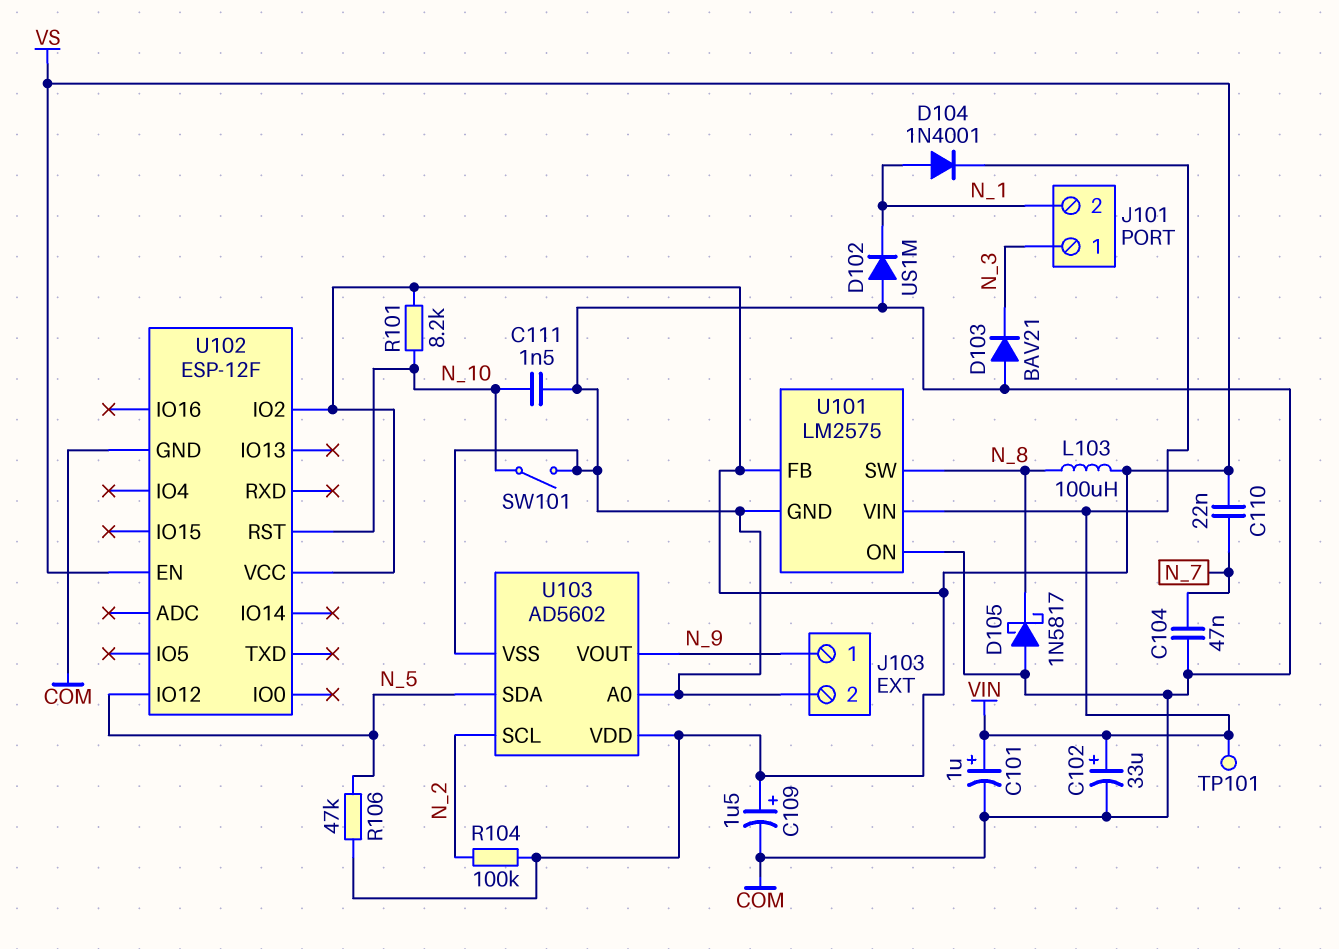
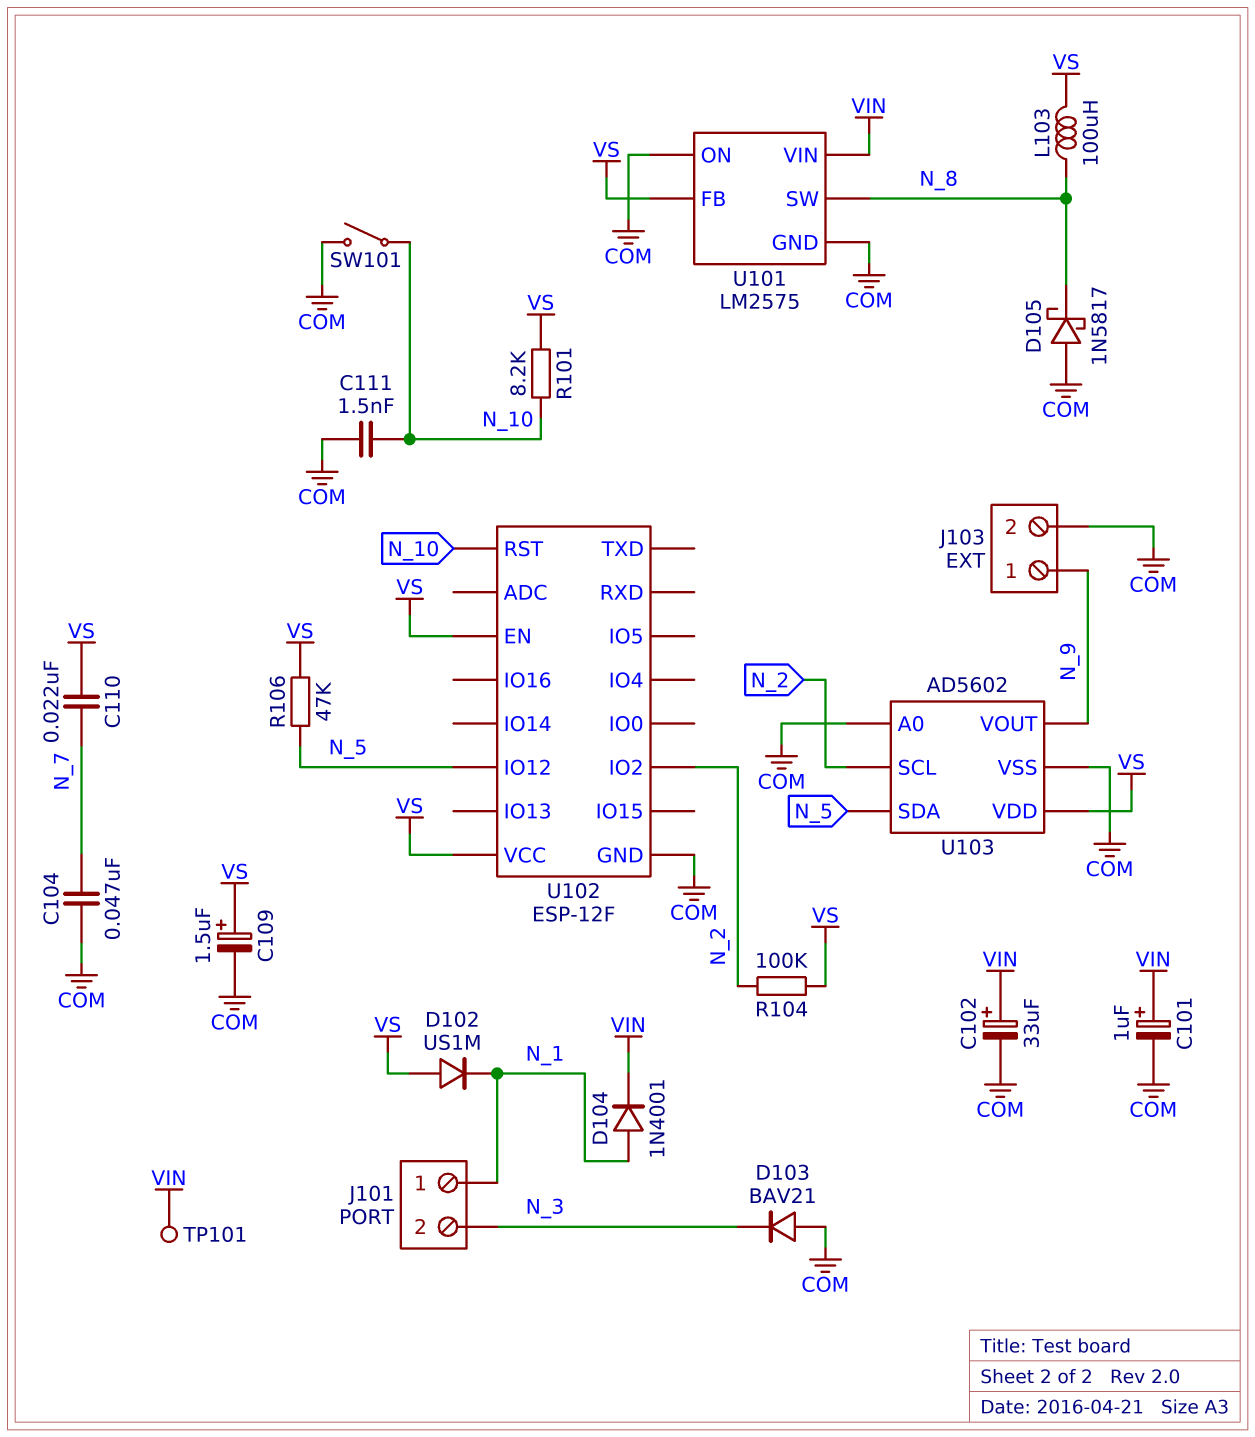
D102: diode US1M (A COM, K N_1) -> diode US1M (A VS, K N_1)
J101 pin 1: N_3 -> N_1
J101 pin 2: N_1 -> N_3
U102 pin IO2: VS -> N_2

